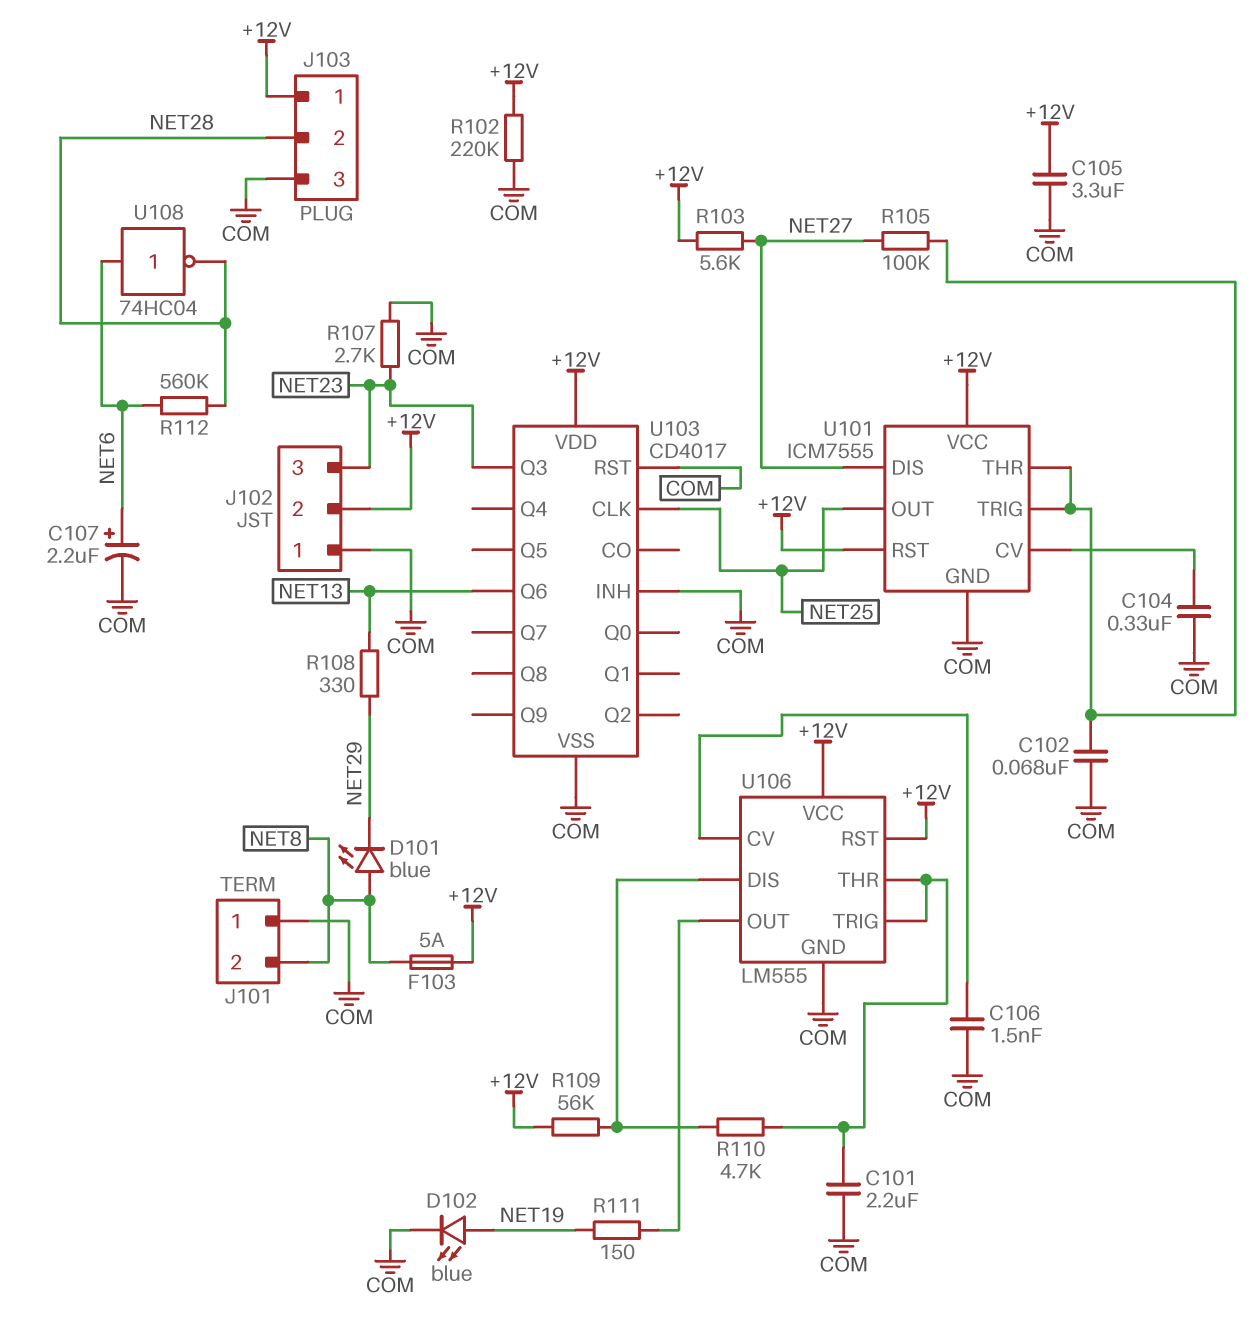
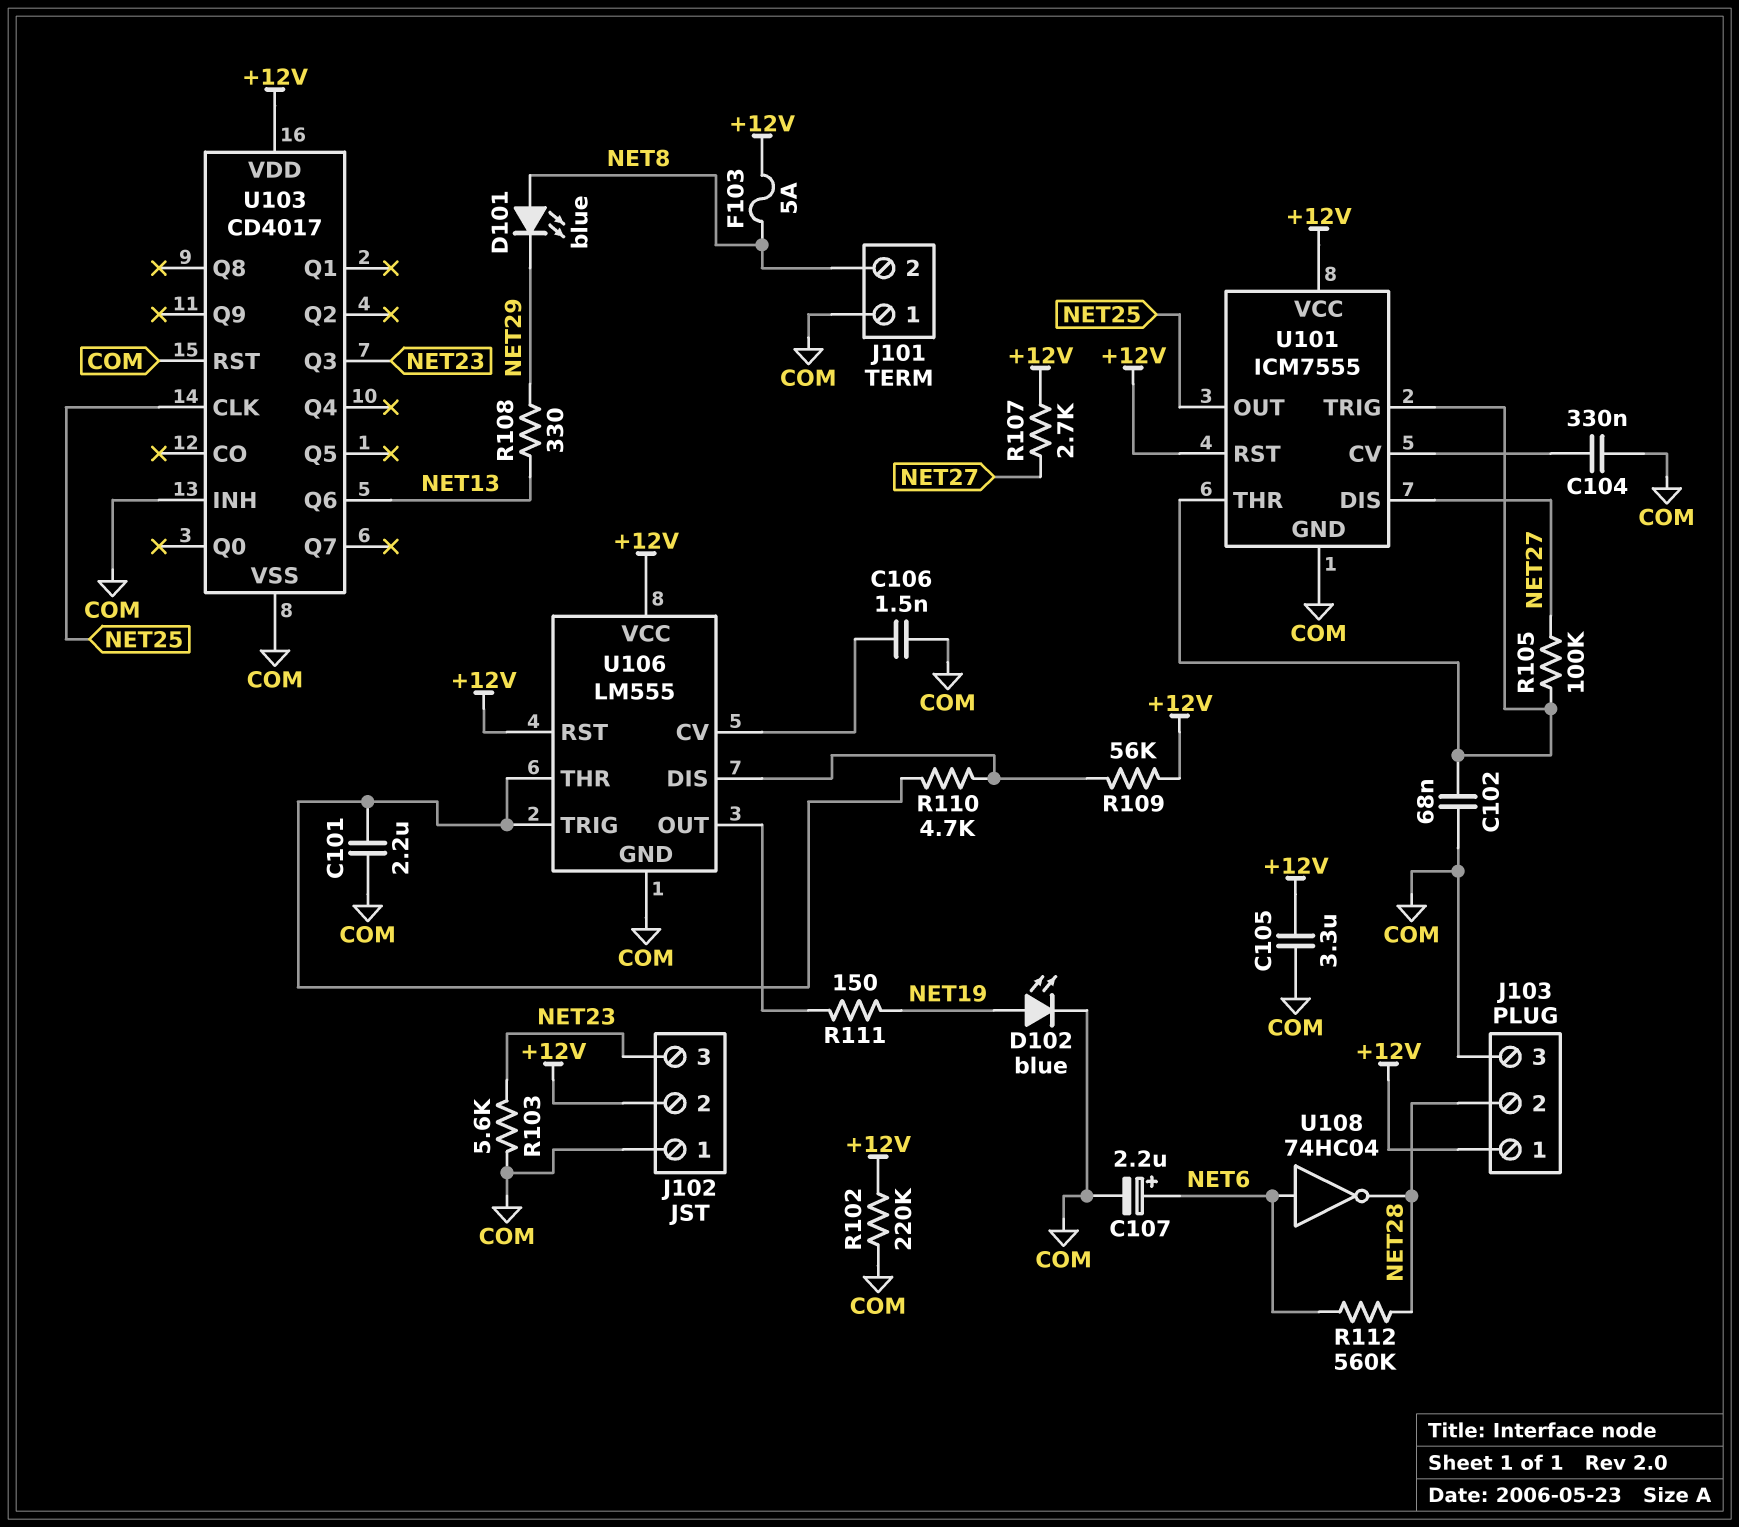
R103: 5.6k (+12V, NET27) -> 5.6k (COM, NET23)
R107: 2.7k (COM, NET23) -> 2.7k (+12V, NET27)

